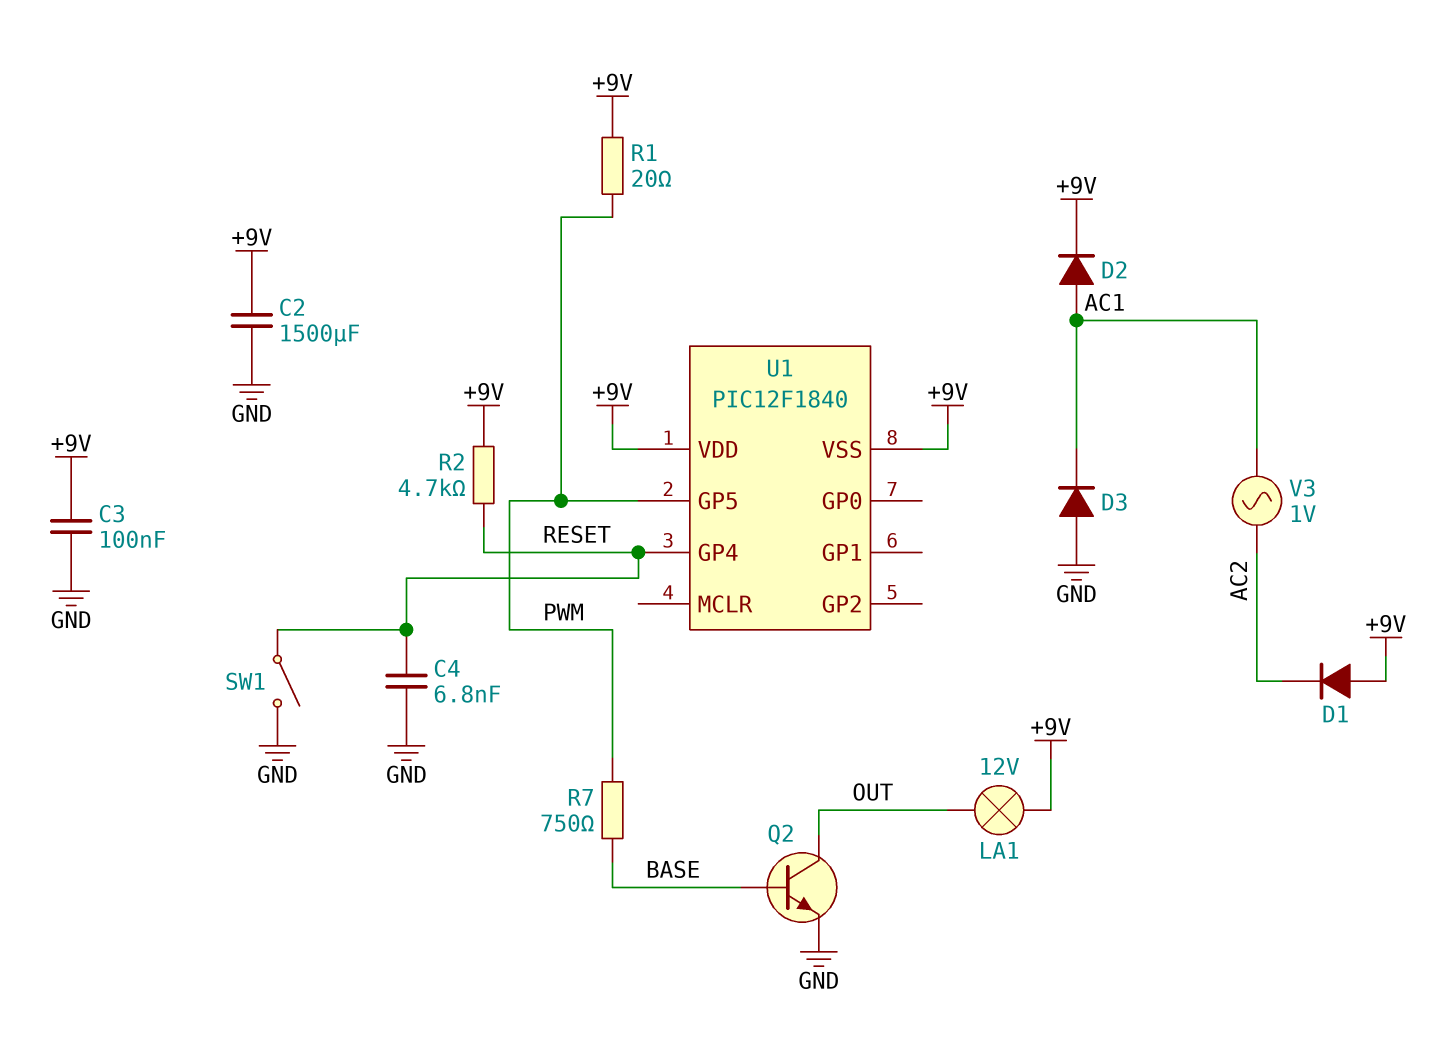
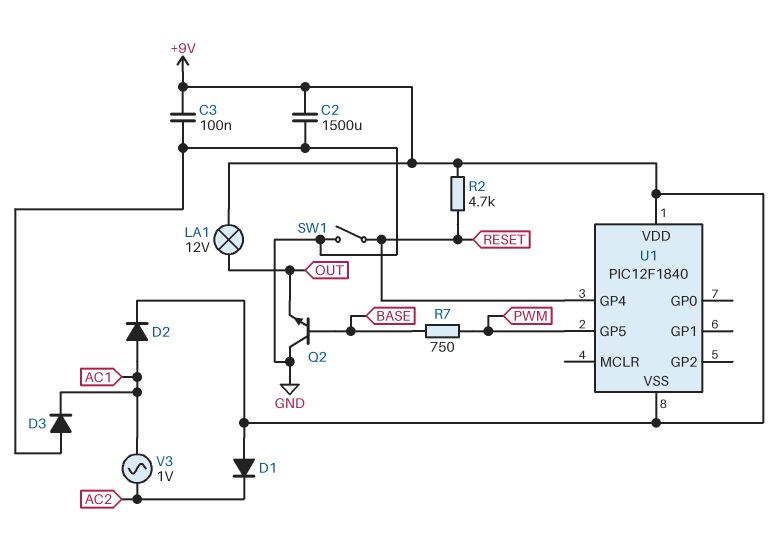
C4: 6.8nF (GND, RESET) -> none
Q2: NPN (B BASE, C OUT, E GND) -> NPN (B BASE, C GND, E OUT)
R1: 20 (+9V, PWM) -> none

